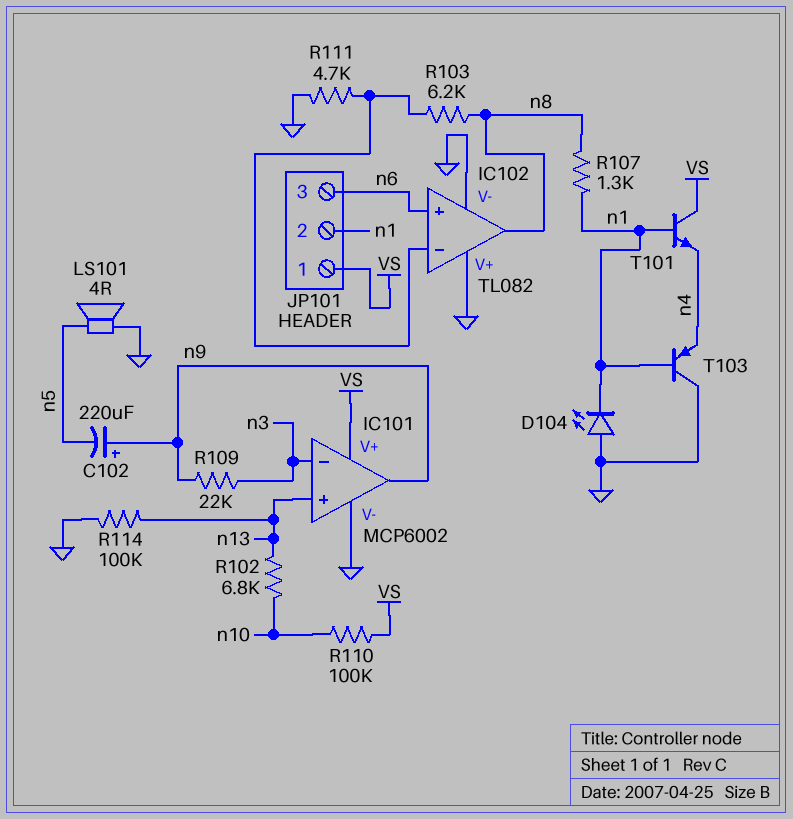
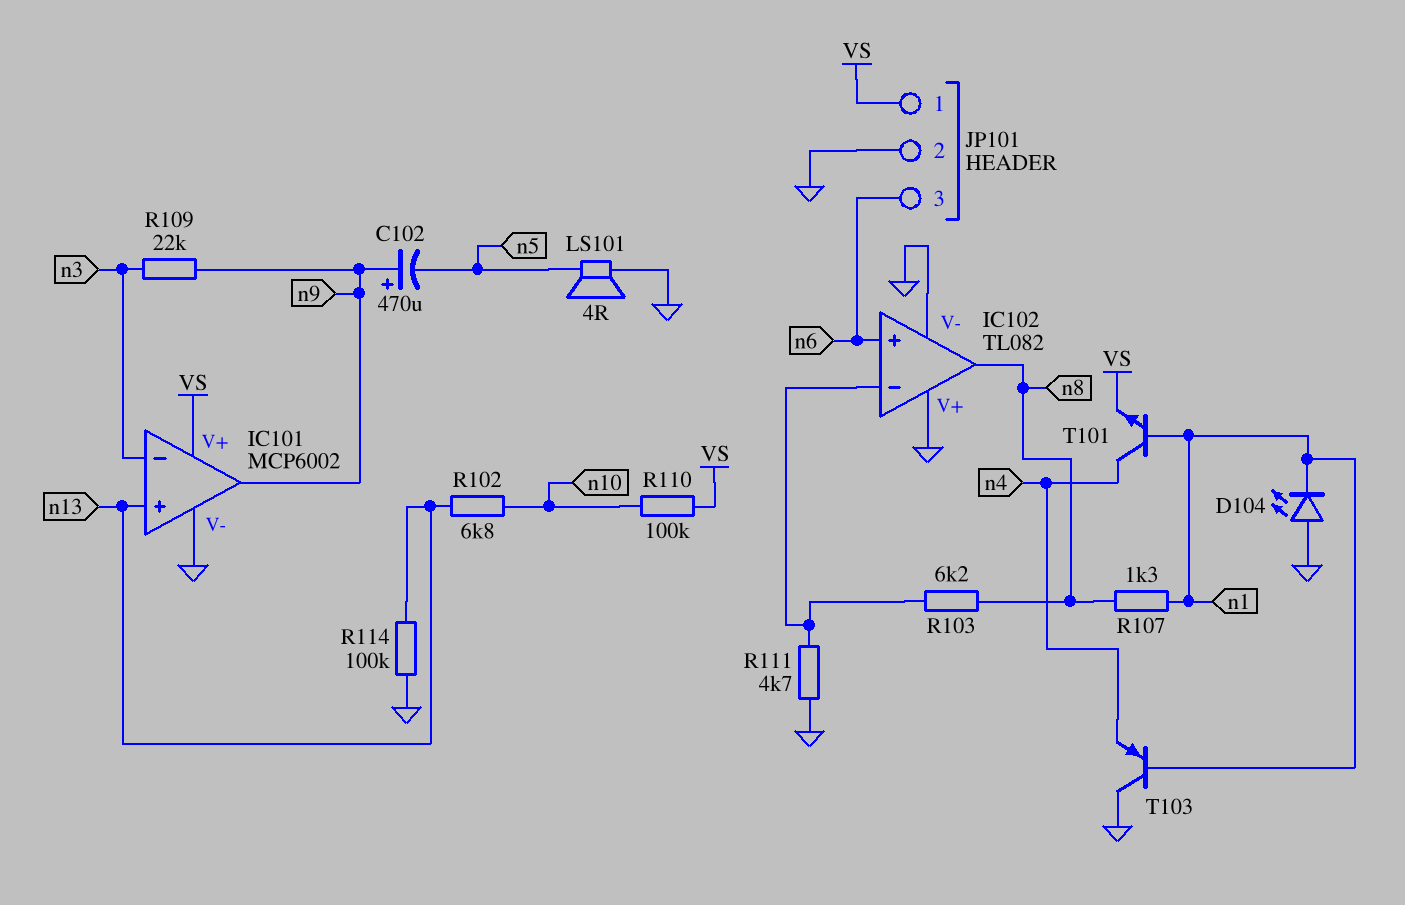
C102: 220uF (plus n9, minus n5) -> 470uF (plus n9, minus n5)
JP101 pin 2: n1 -> GND
T101: NPN (B n1, C VS, E n4) -> NPN (B n1, C n4, E VS)

